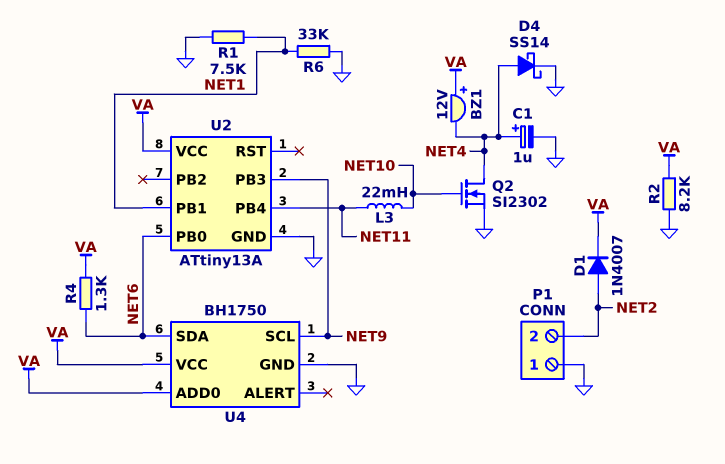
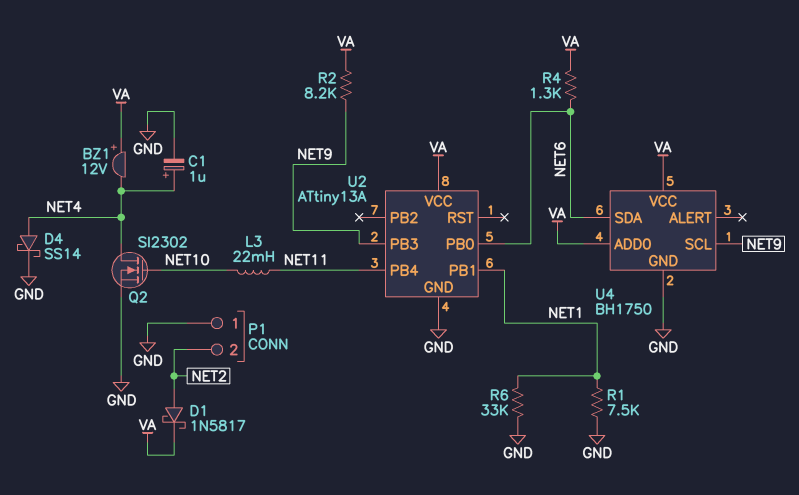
D1: diode 1N4007 (A NET2, K VA) -> schottky 1N5817 (A NET2, K VA)
R2: 8.2k (GND, VA) -> 8.2k (NET9, VA)

